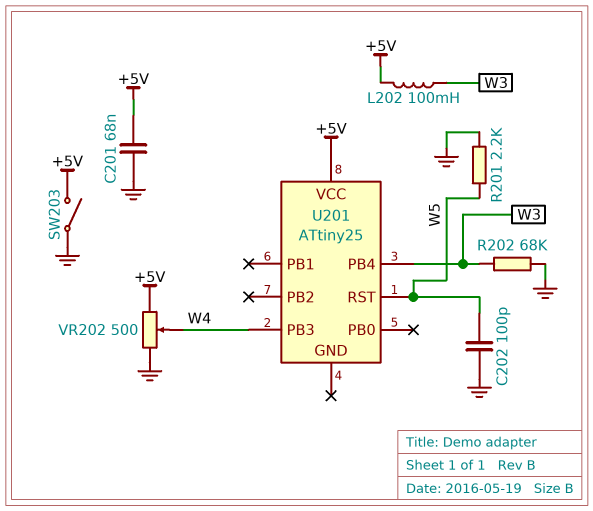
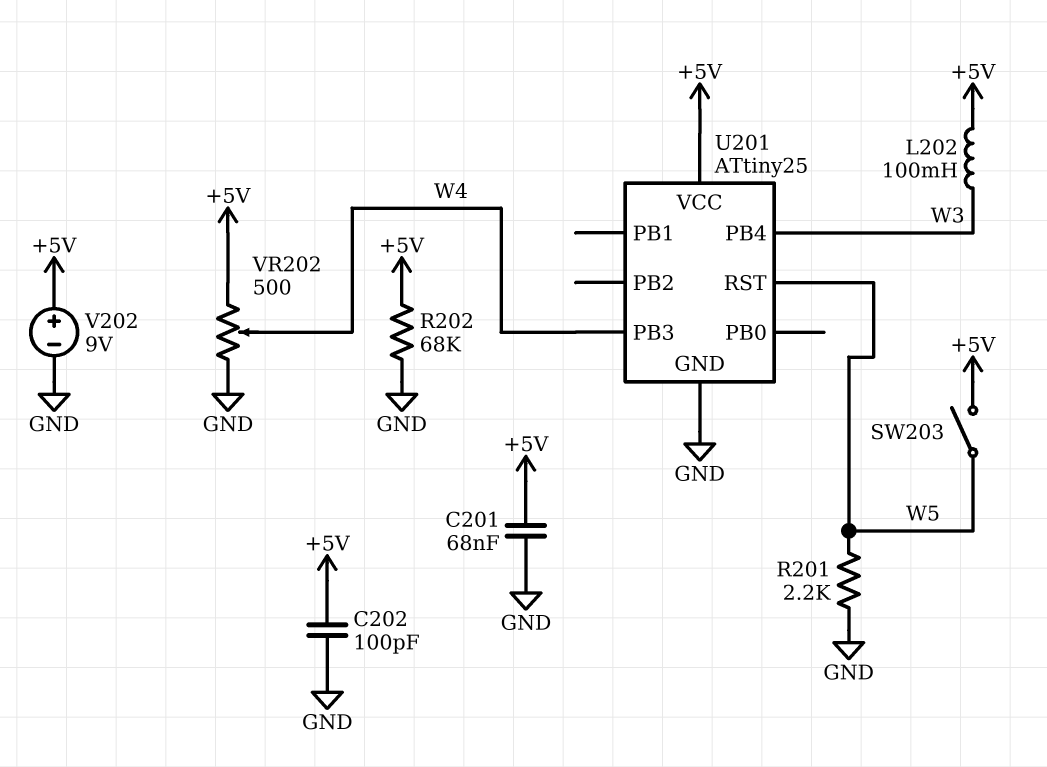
C202: 100pF (GND, W5) -> 100pF (+5V, GND)
R202: 68k (GND, W3) -> 68k (+5V, GND)
SW203: switch (+5V, GND) -> switch (+5V, W5)
U201 pin GND: none -> GND
V202: none -> 9V (plus +5V, minus GND)

